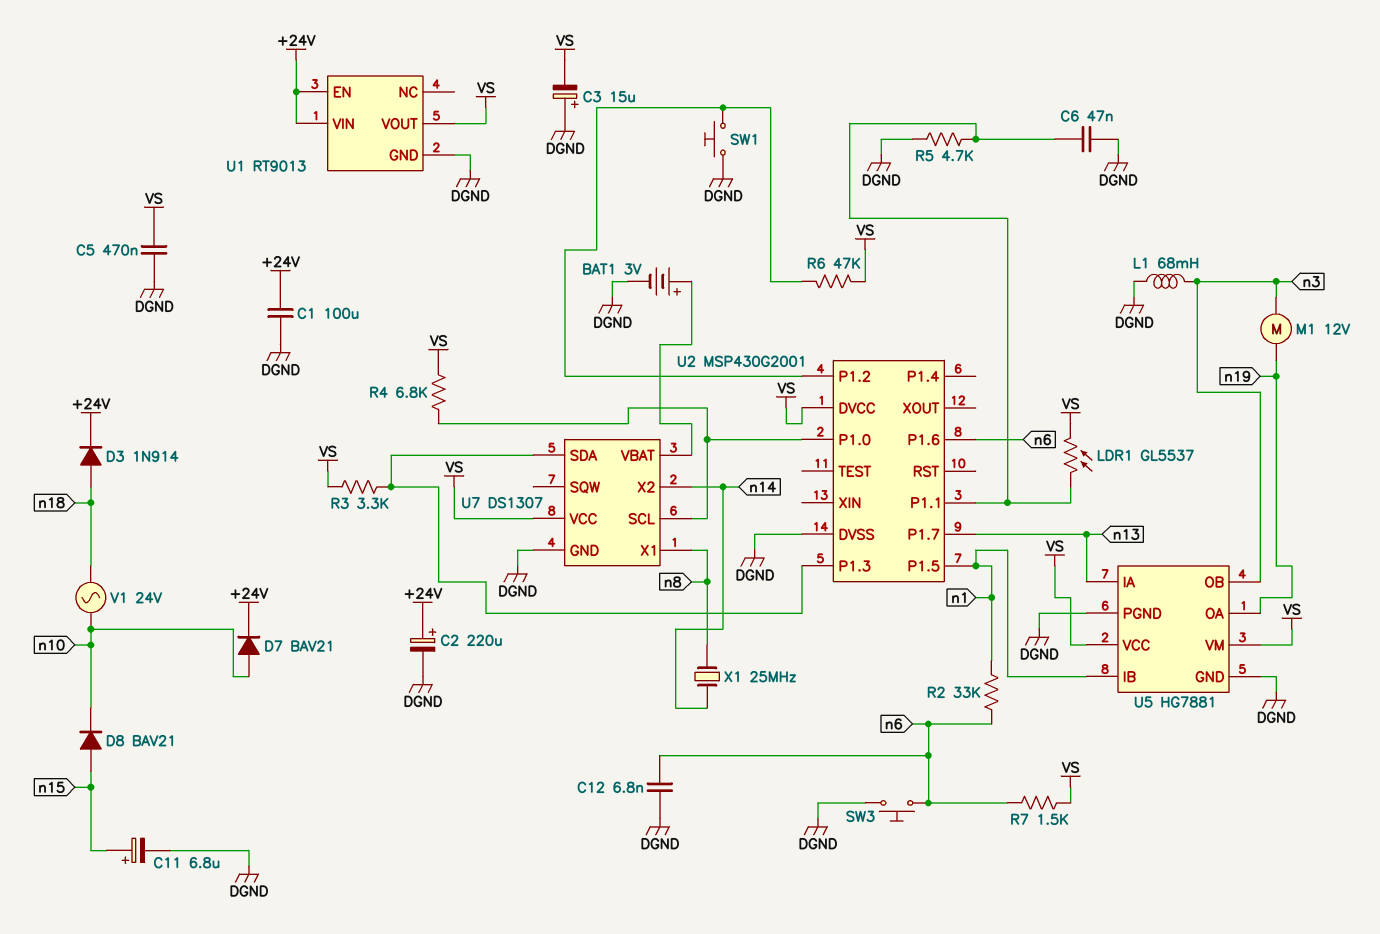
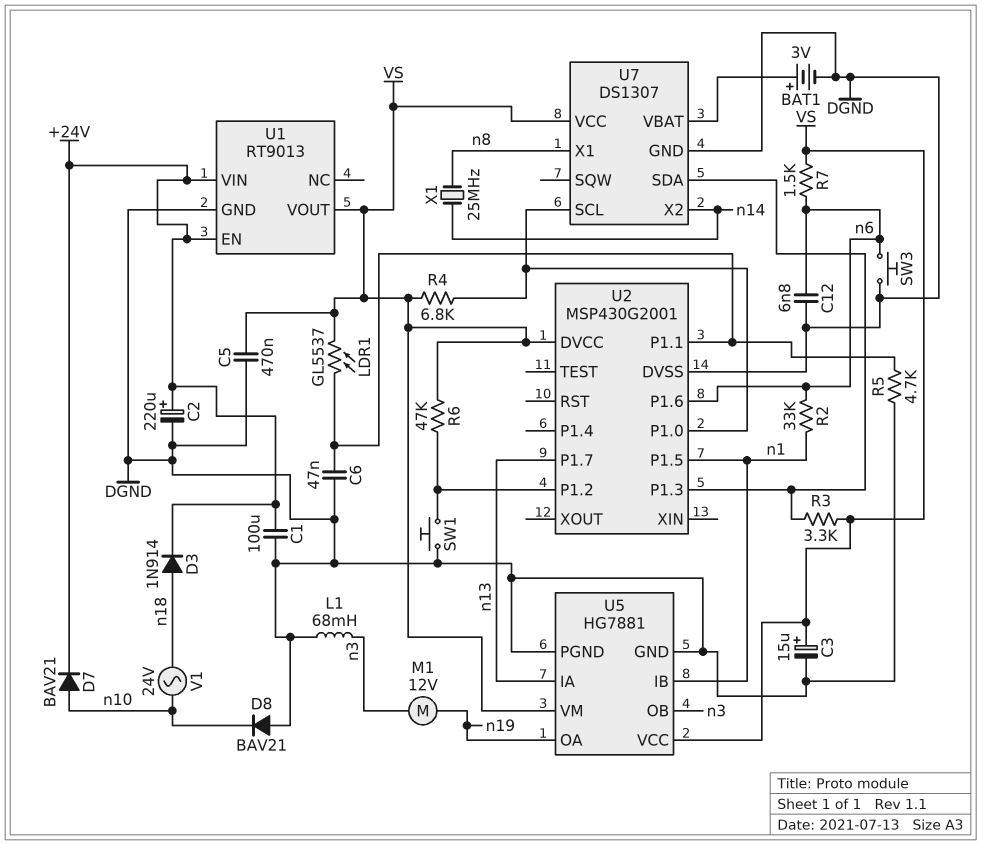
C3: 15uF (plus DGND, minus VS) -> 15uF (plus VS, minus DGND)
C11: 6.8uF (plus n15, minus DGND) -> none
D8: diode BAV21 (A n15, K n10) -> diode BAV21 (A DGND, K n10)

